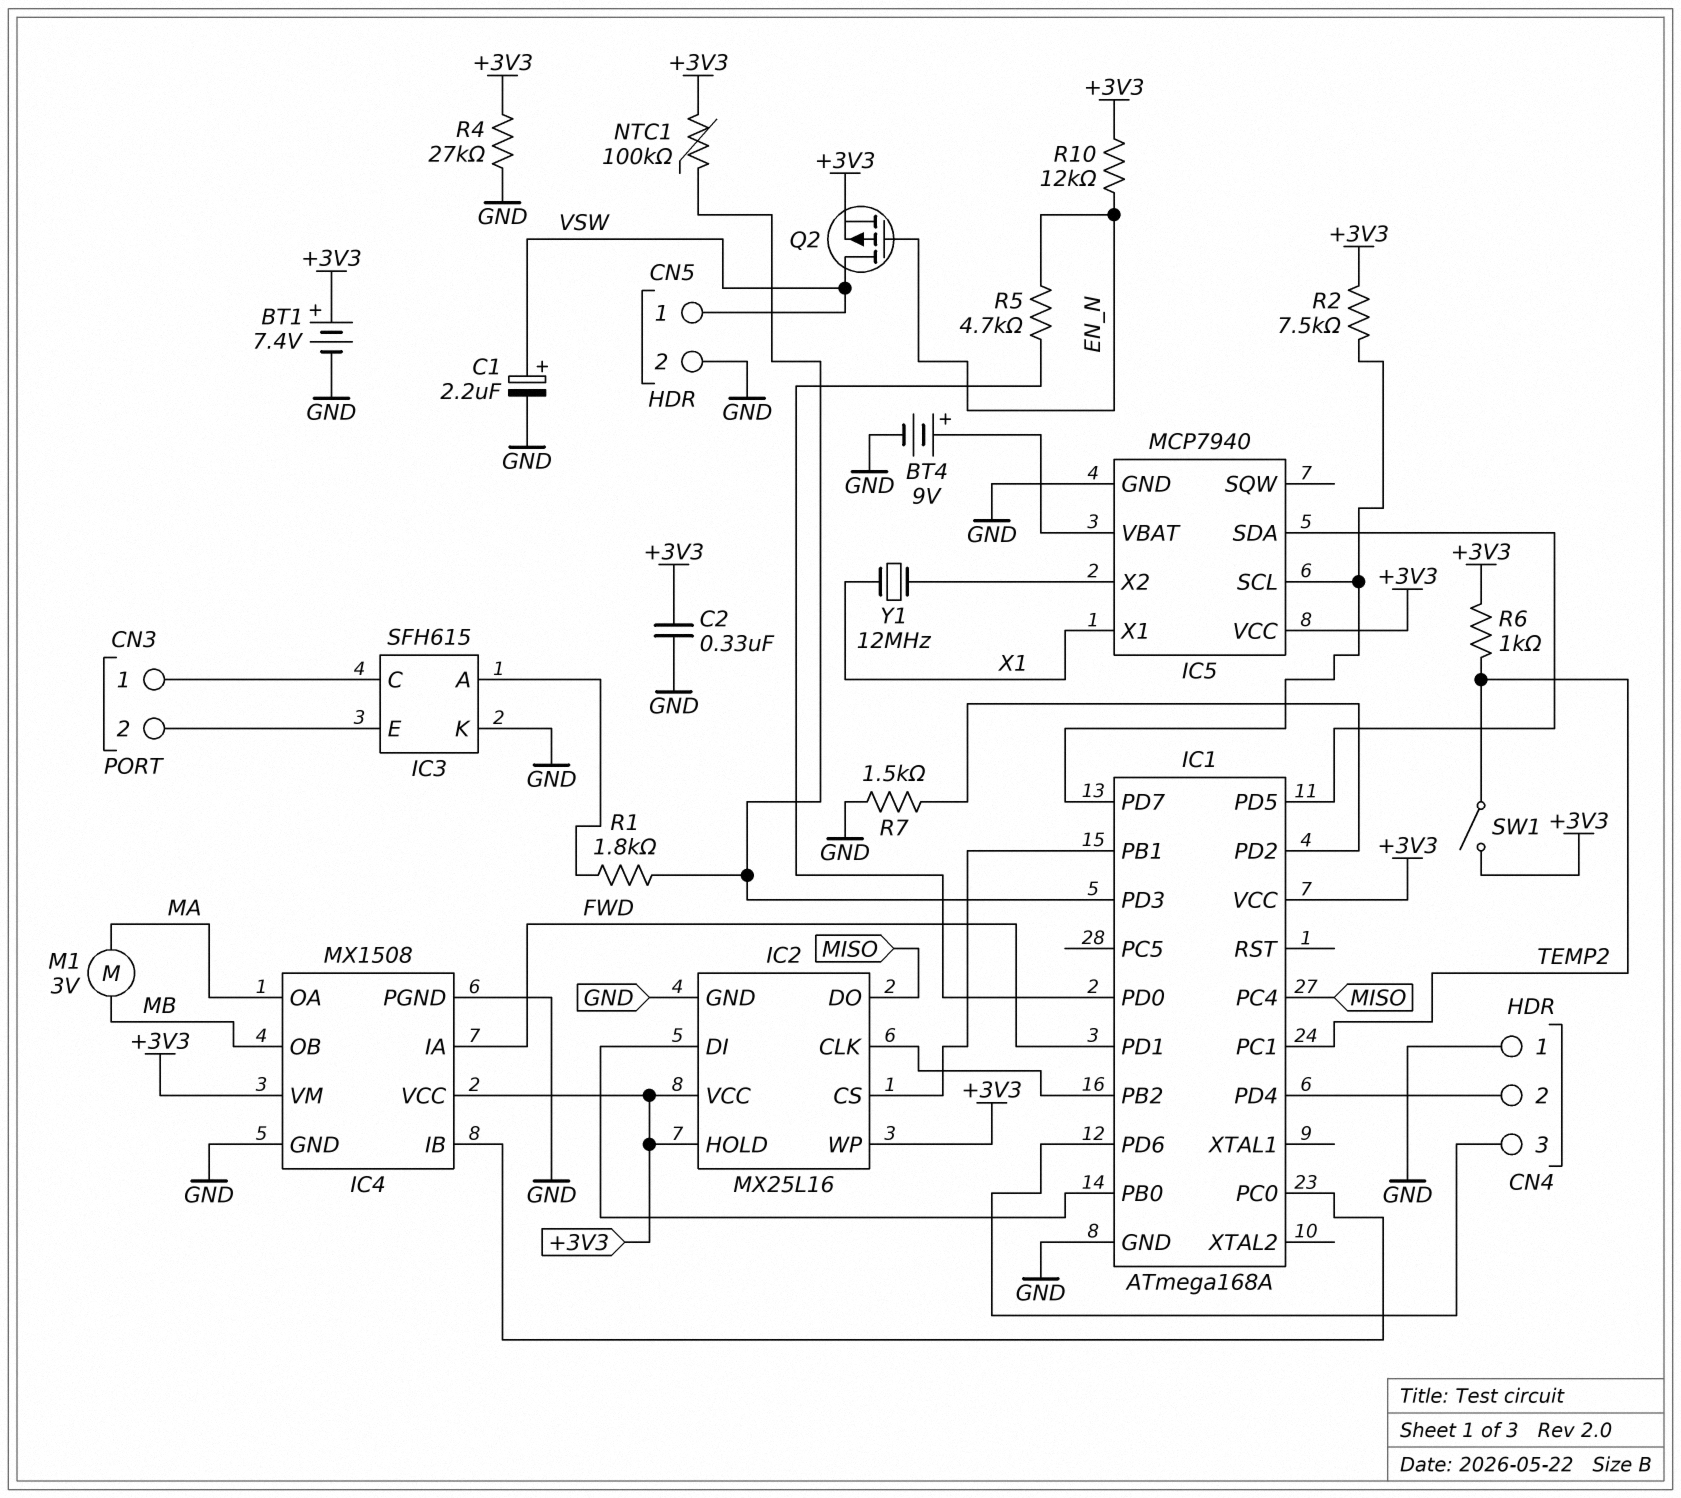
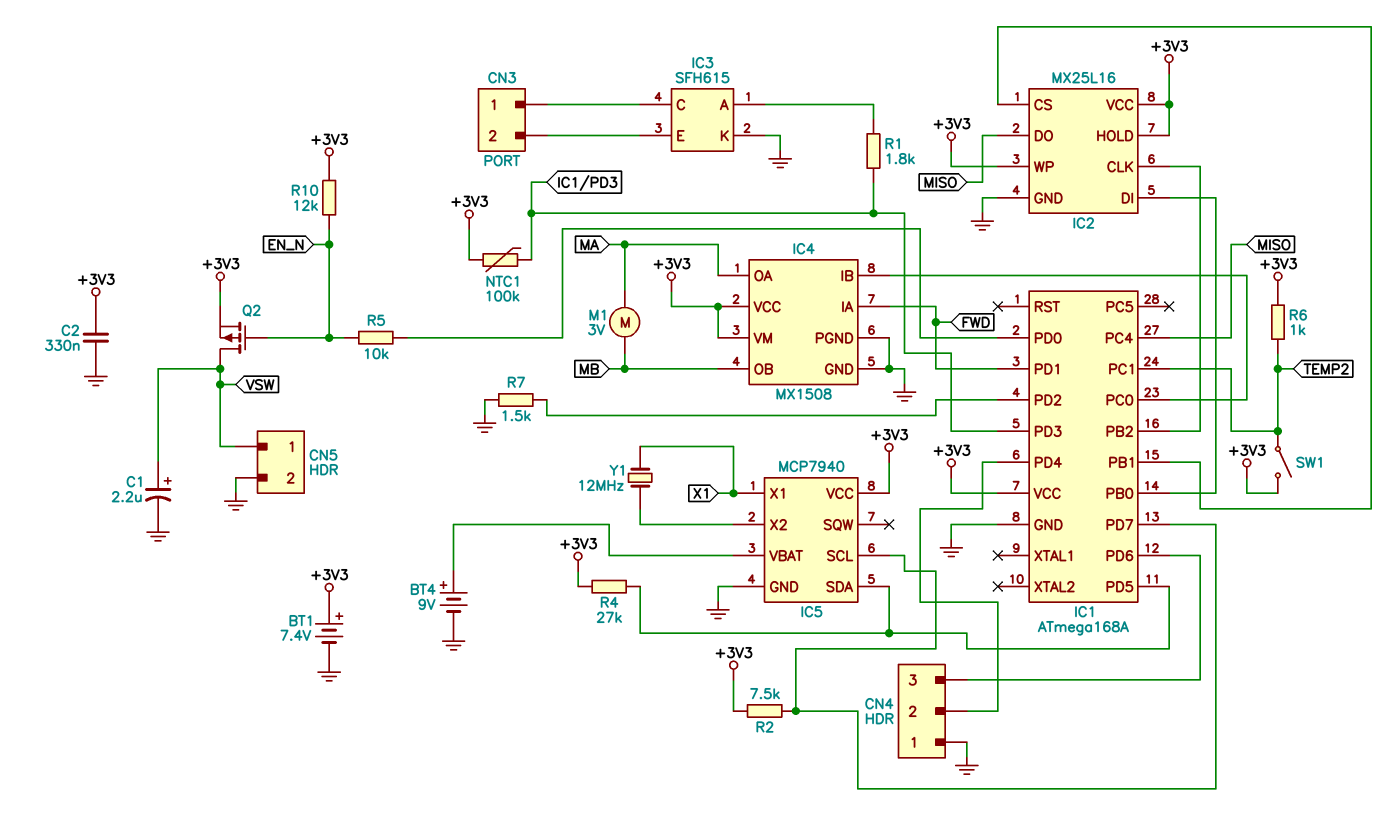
R4: 27k (+3V3, GND) -> 27k (+3V3, IC1/PD5)
R5: 4.7k (EN_N, IC1/PD0) -> 10k (EN_N, IC1/PD0)

